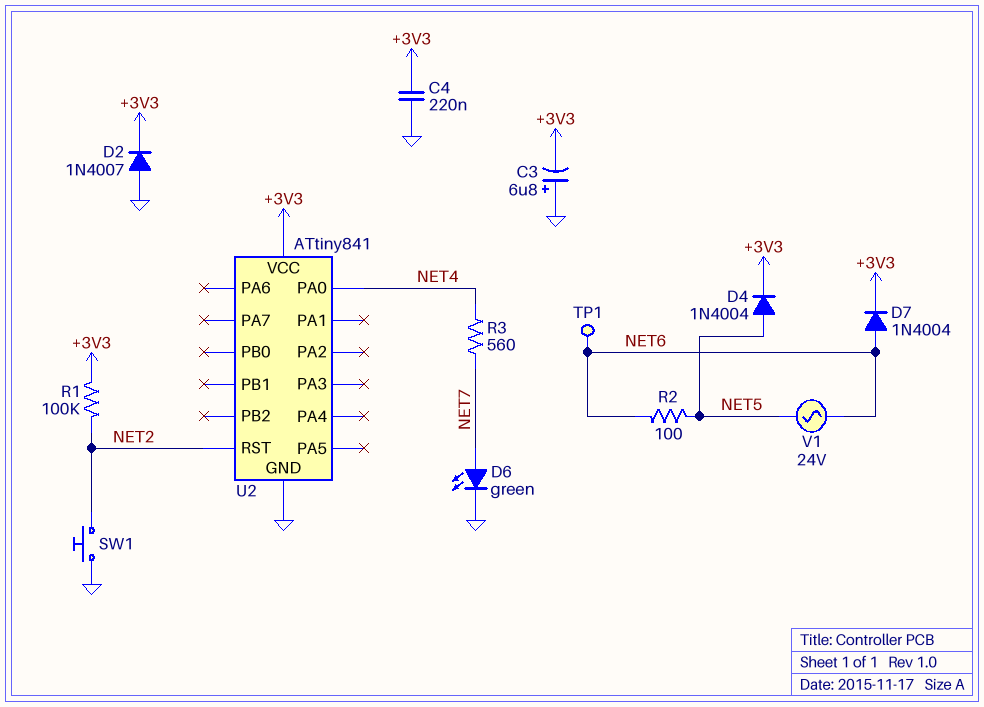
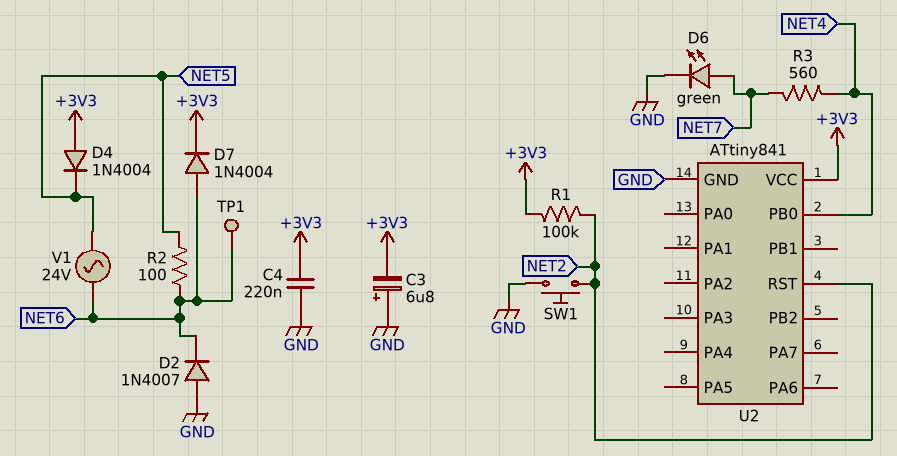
D2: diode 1N4007 (A GND, K +3V3) -> diode 1N4007 (A GND, K NET6)
D4: diode 1N4004 (A NET5, K +3V3) -> diode 1N4004 (A +3V3, K NET5)
U2 pin PA0: NET4 -> none
U2 pin PB0: none -> NET4

